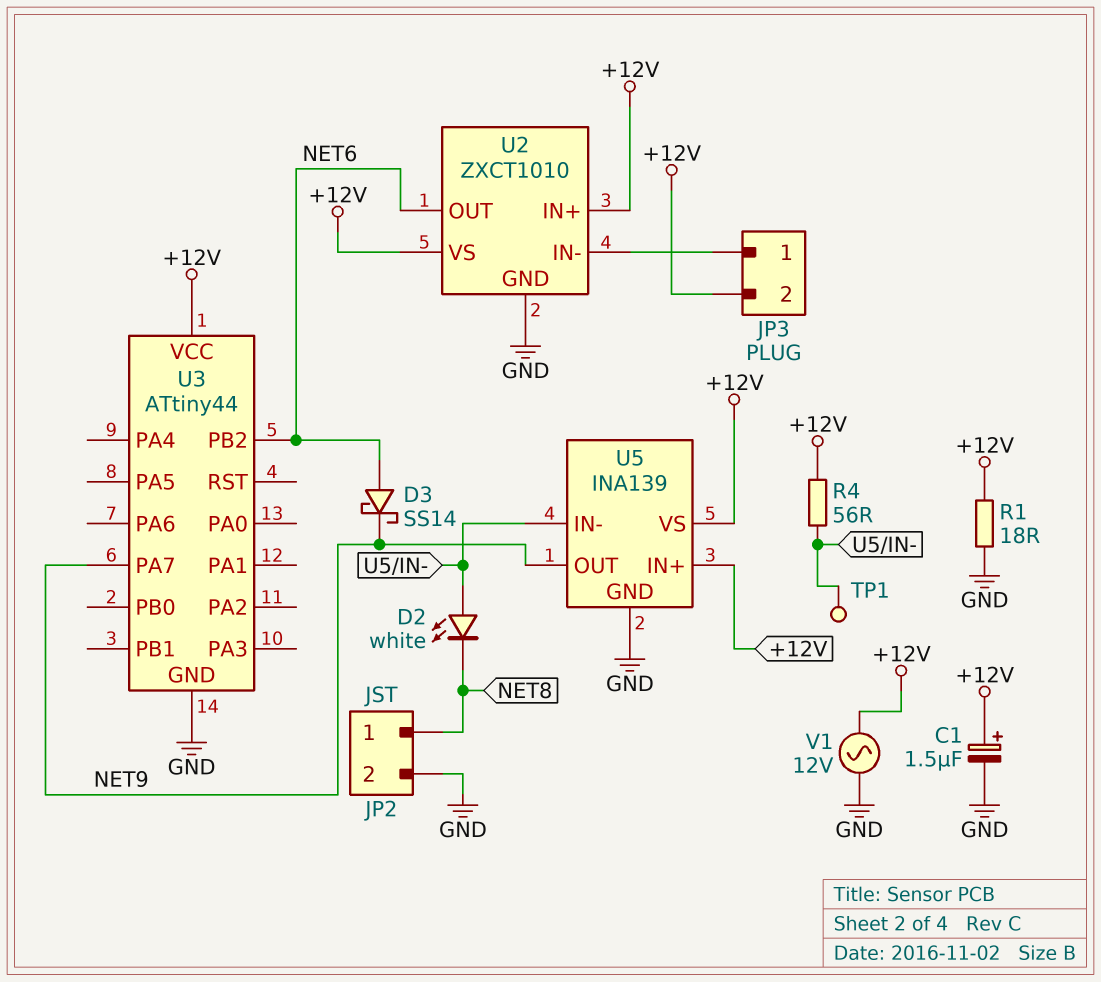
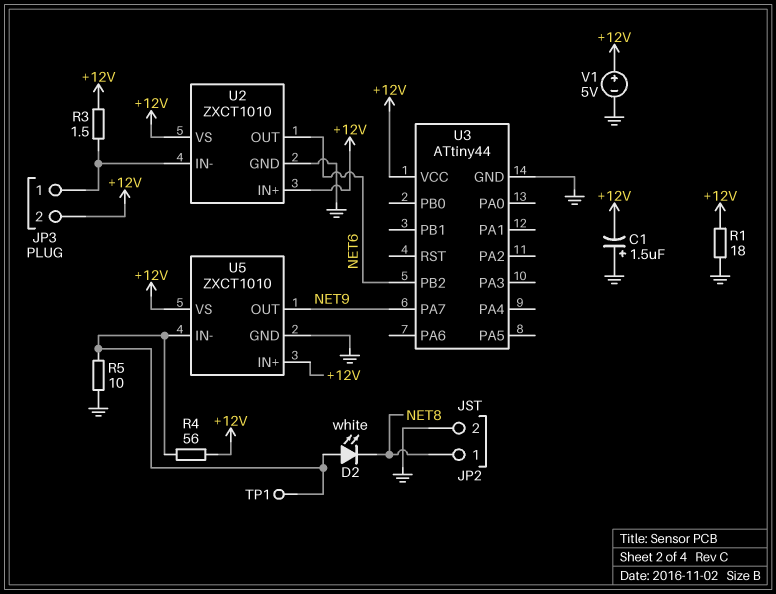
C1: 1.5uF (plus +12V, minus GND) -> 1.5uF (plus GND, minus +12V)
D3: schottky SS14 (A NET6, K NET9) -> none
R3: none -> 1.5 (+12V, JP3/1)
R5: none -> 10 (GND, U5/IN-)
U5: INA139 -> ZXCT1010
V1: AC 12V (+12V, GND) -> 5V (plus +12V, minus GND)

